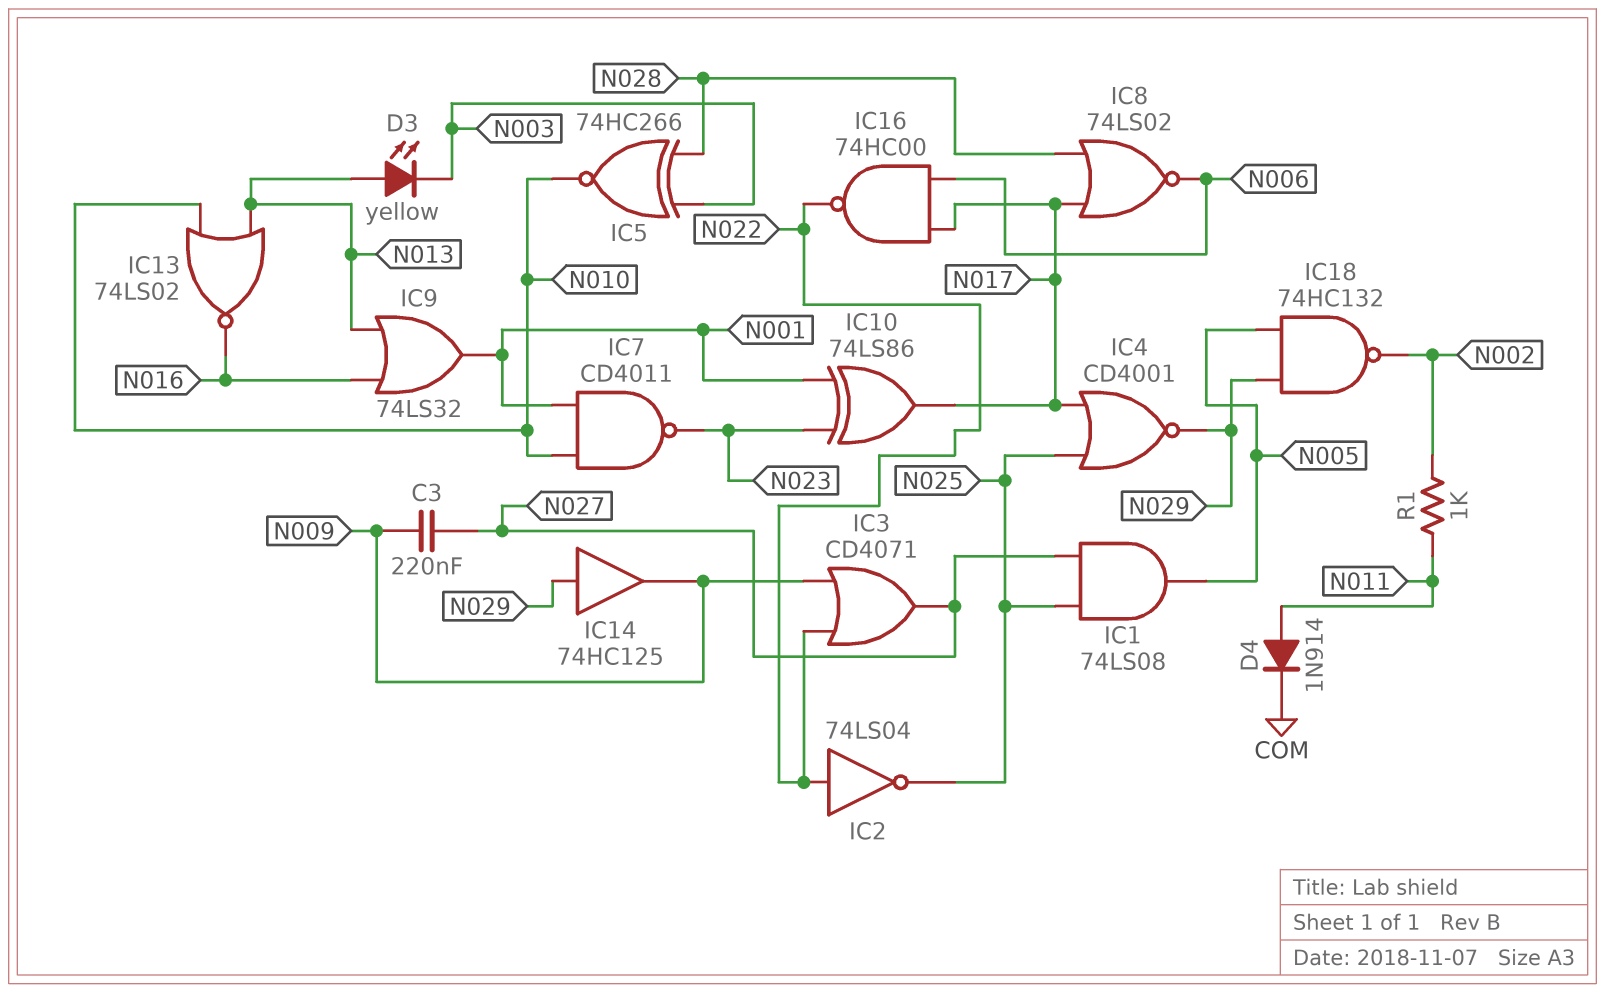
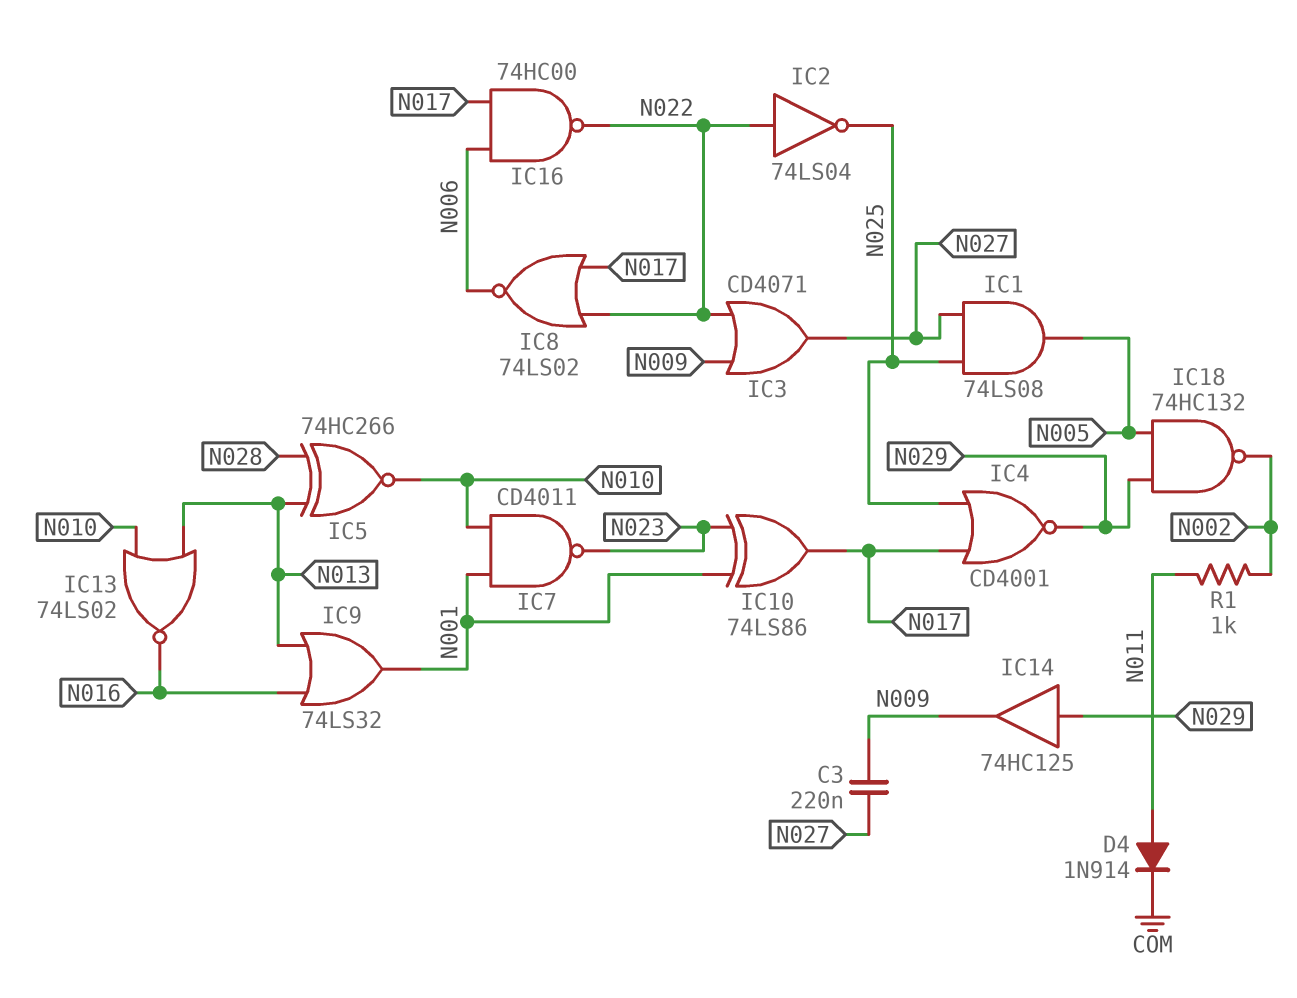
D3: LED yellow (A N013, K N003) -> none
IC5: XNOR 74HC266 (in N003, in N028, out N010) -> XNOR 74HC266 (in N013, in N028, out N010)
IC8: NOR 74LS02 (in N017, in N028, out N006) -> NOR 74LS02 (in N017, in N022, out N006)

